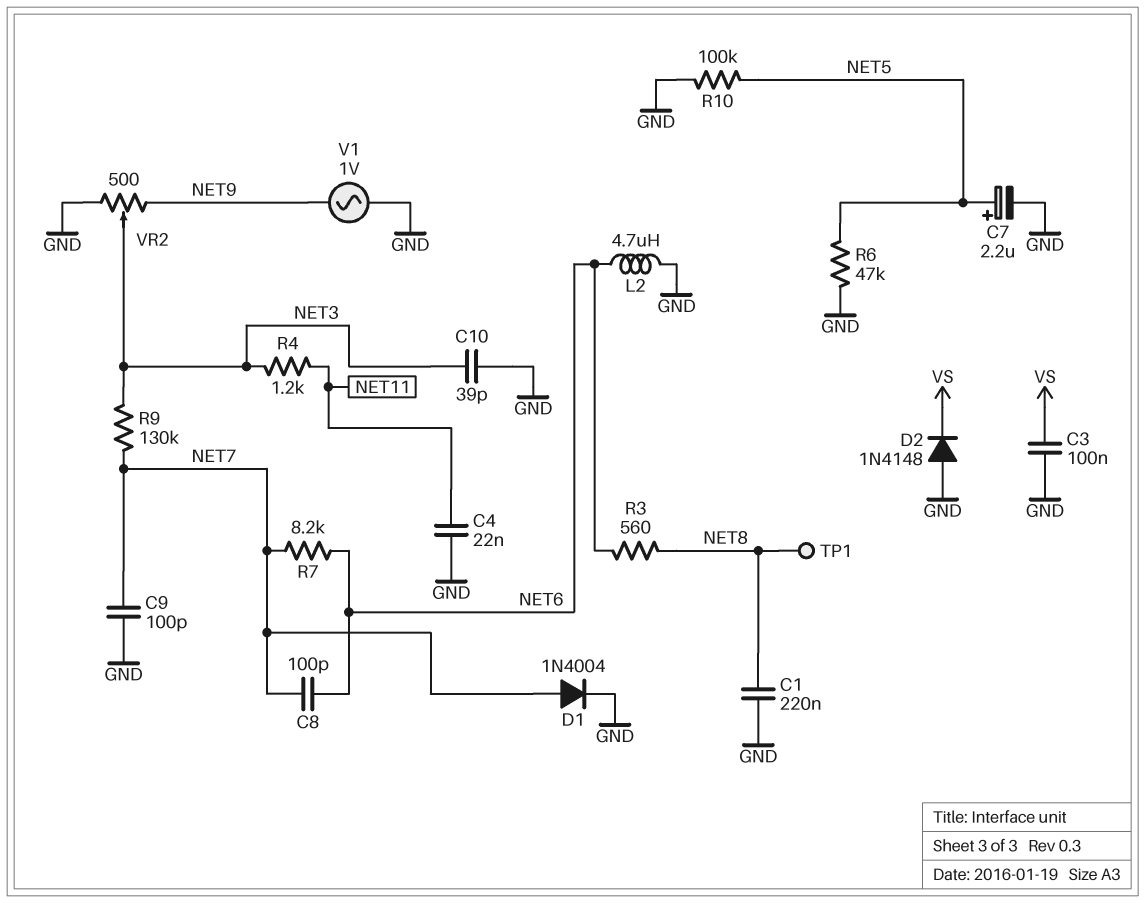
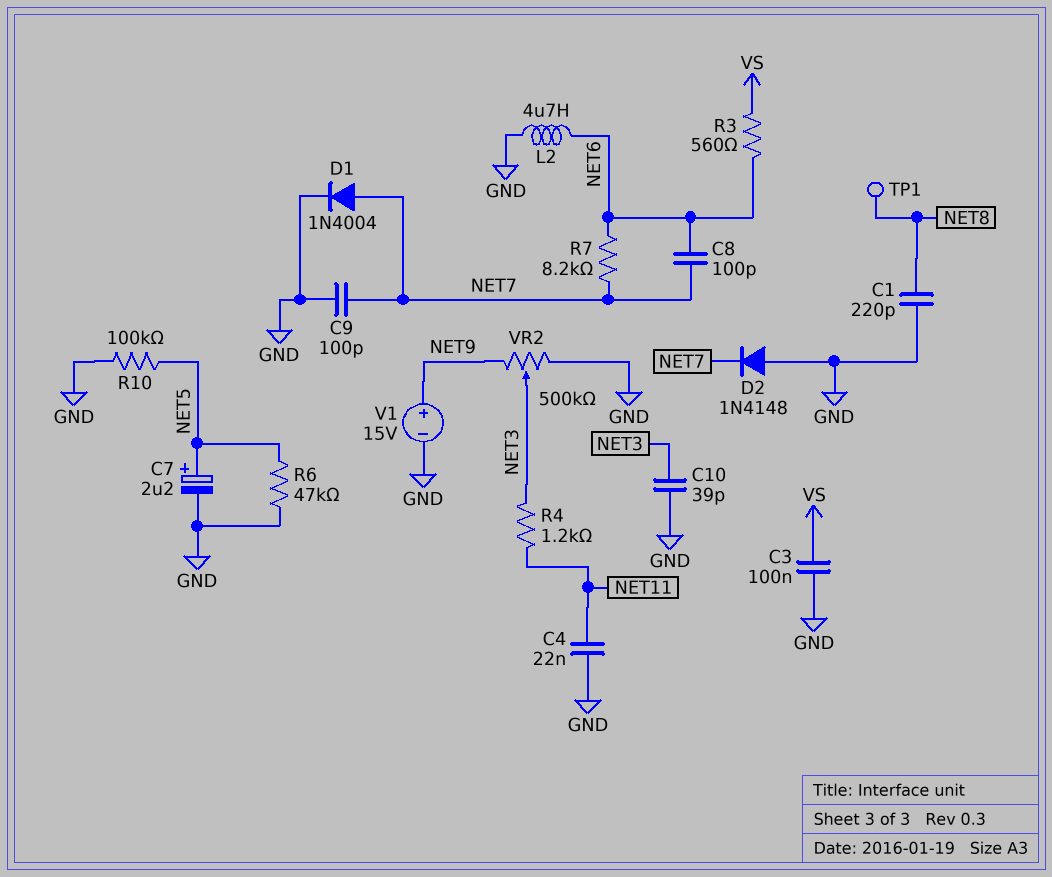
C1: 220nF (GND, NET8) -> 220pF (GND, NET8)
D2: diode 1N4148 (A GND, K VS) -> diode 1N4148 (A GND, K NET7)
R3: 560 (NET6, NET8) -> 560 (NET6, VS)
R9: 130k (NET3, NET7) -> none
V1: AC 1V (GND, NET9) -> 15V (plus NET9, minus GND)
VR2: 500 (GND, NET9, wiper NET3) -> 500k (GND, NET9, wiper NET3)

